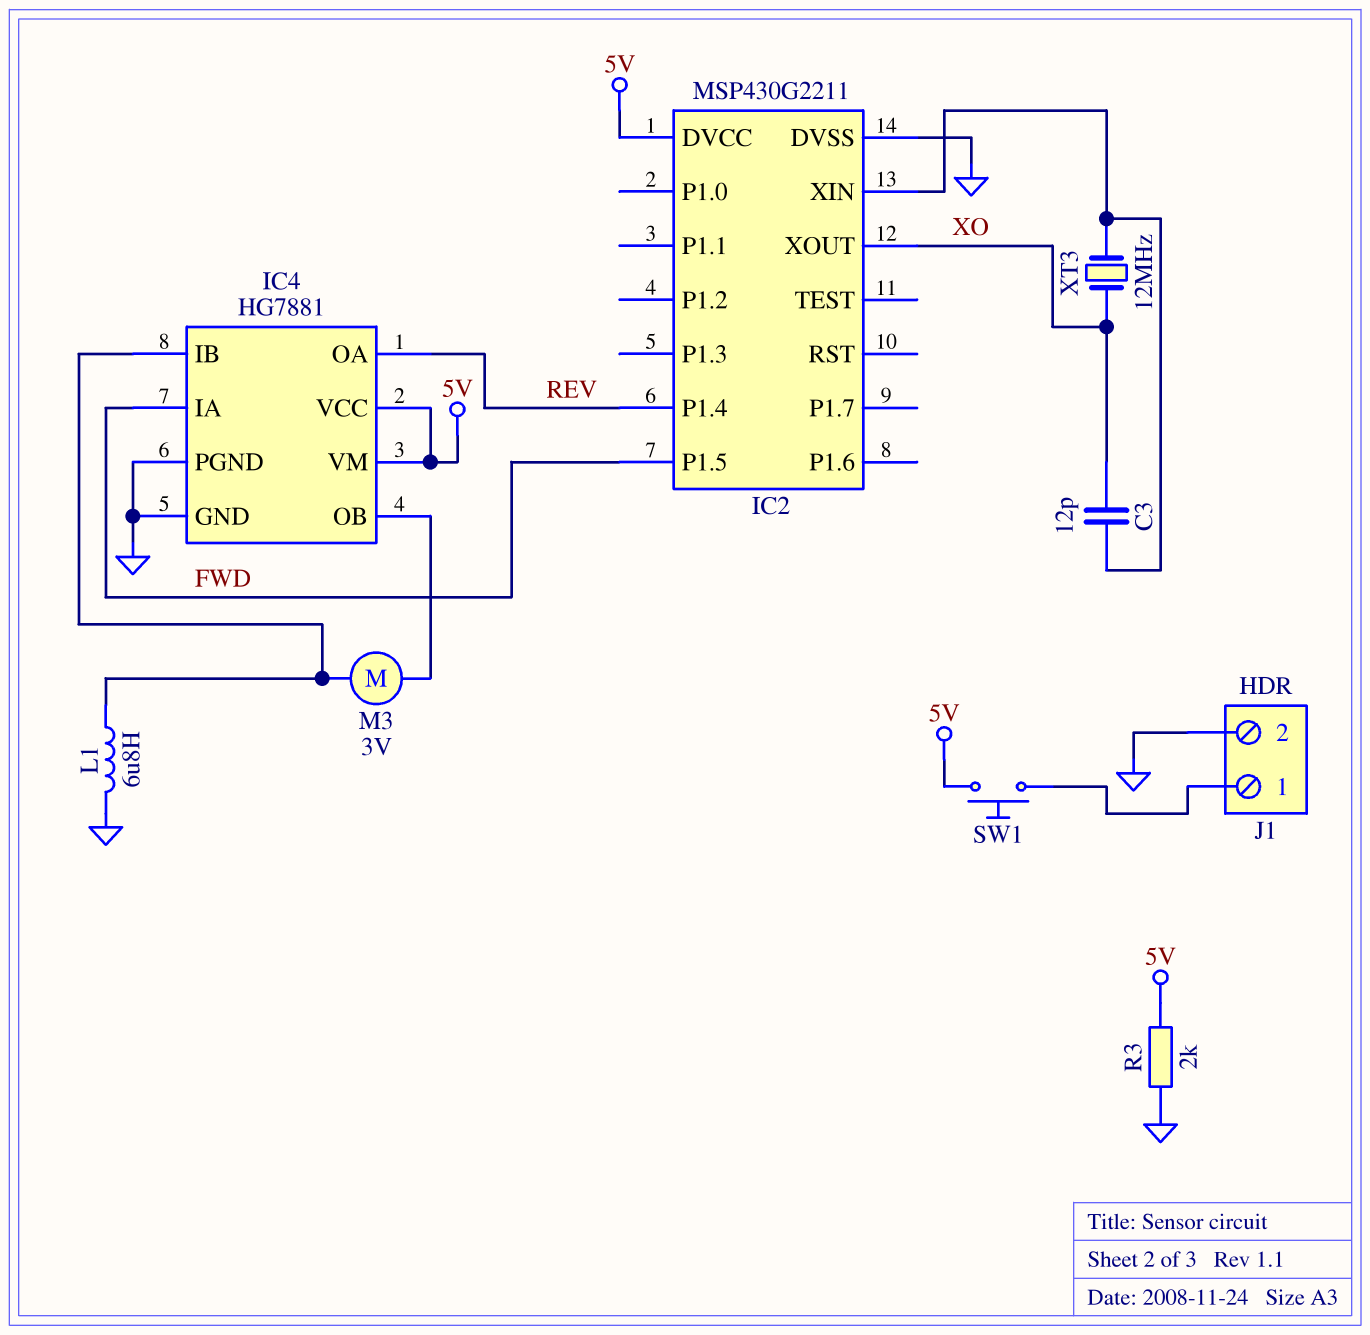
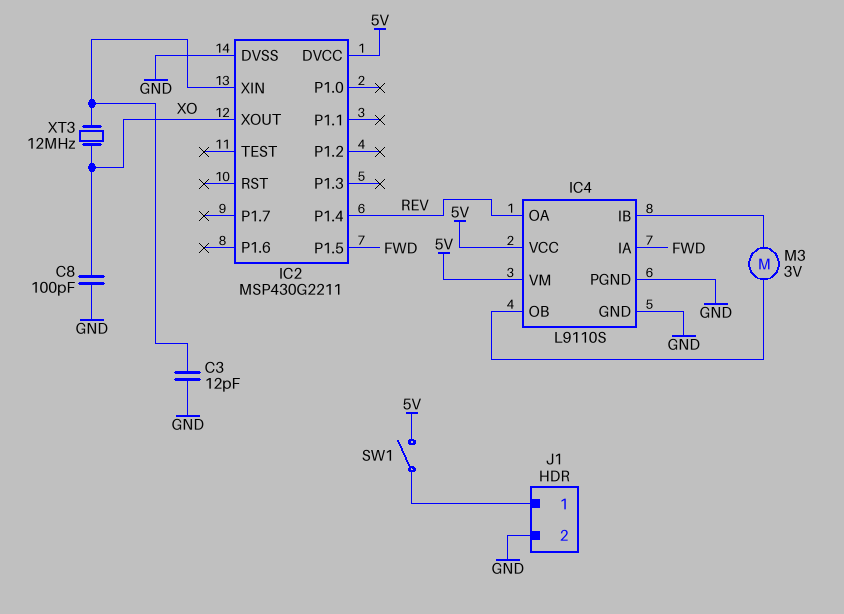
C3: 12pF (IC2/XIN, XO) -> 12pF (GND, IC2/XIN)
C8: none -> 100pF (GND, XO)
IC4: HG7881 -> L9110S
L1: 6.8uH (GND, IC4/IB) -> none
R3: 2k (5V, GND) -> none
SW1: button (5V, J1/1) -> switch (5V, J1/1)

